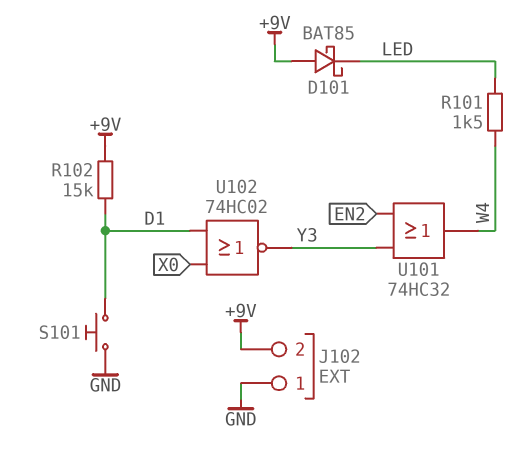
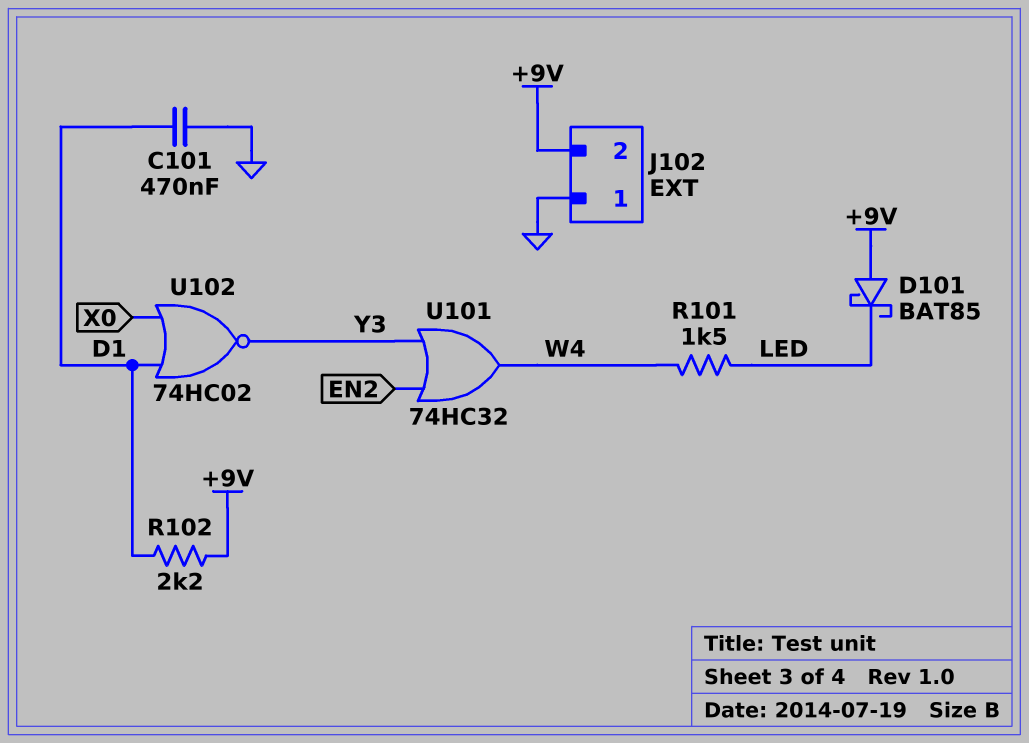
C101: none -> 470nF (D1, GND)
R102: 15k (+9V, D1) -> 2.2k (+9V, D1)
S101: button (D1, GND) -> none

